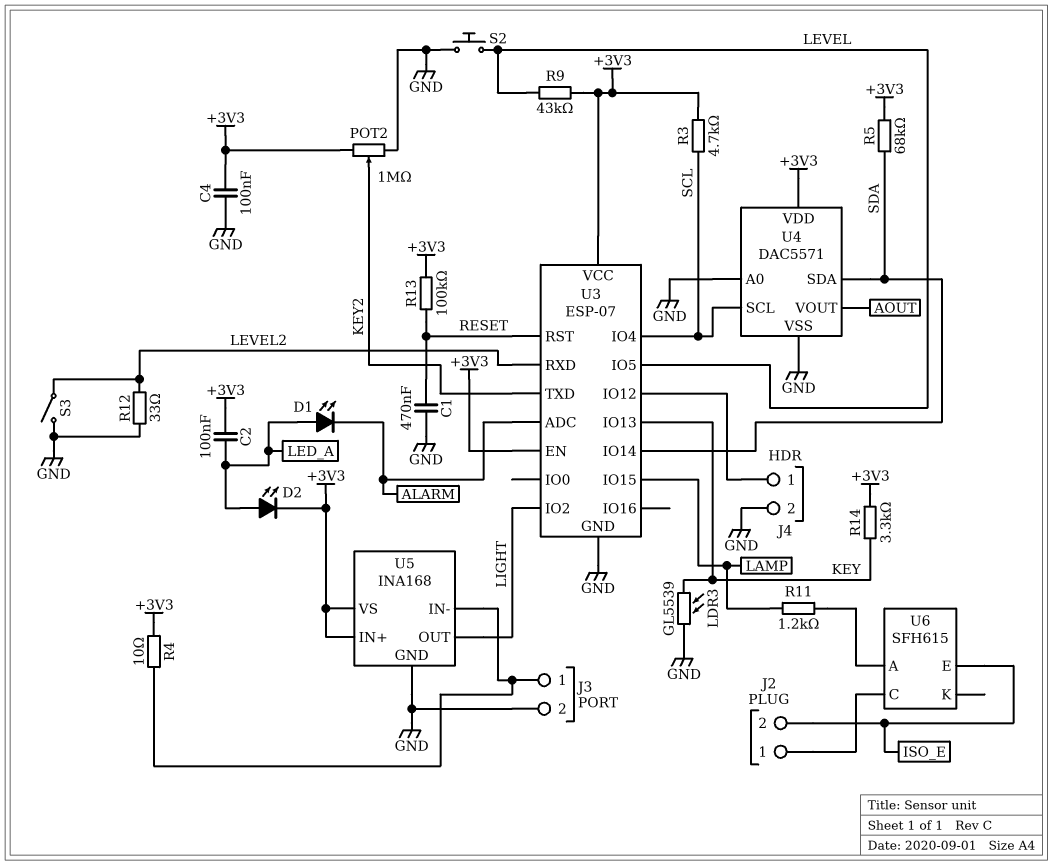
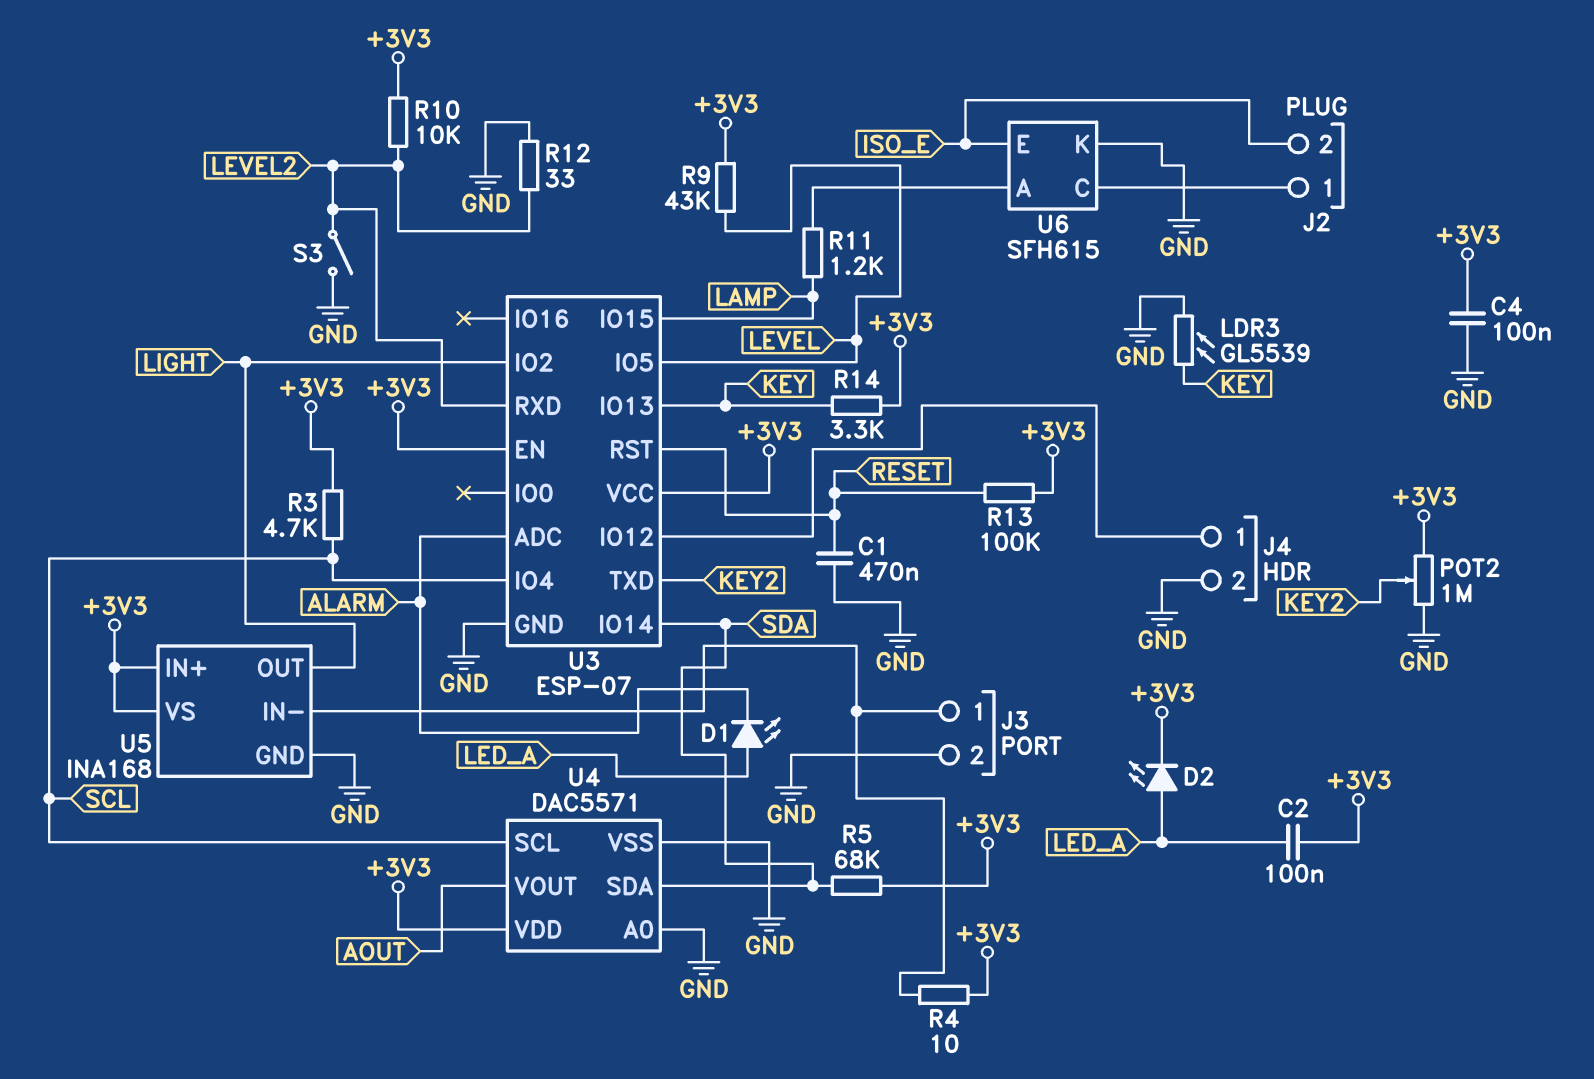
R10: none -> 10k (+3V3, LEVEL2)
S2: button (GND, LEVEL) -> none
U6 pin K: none -> GND

